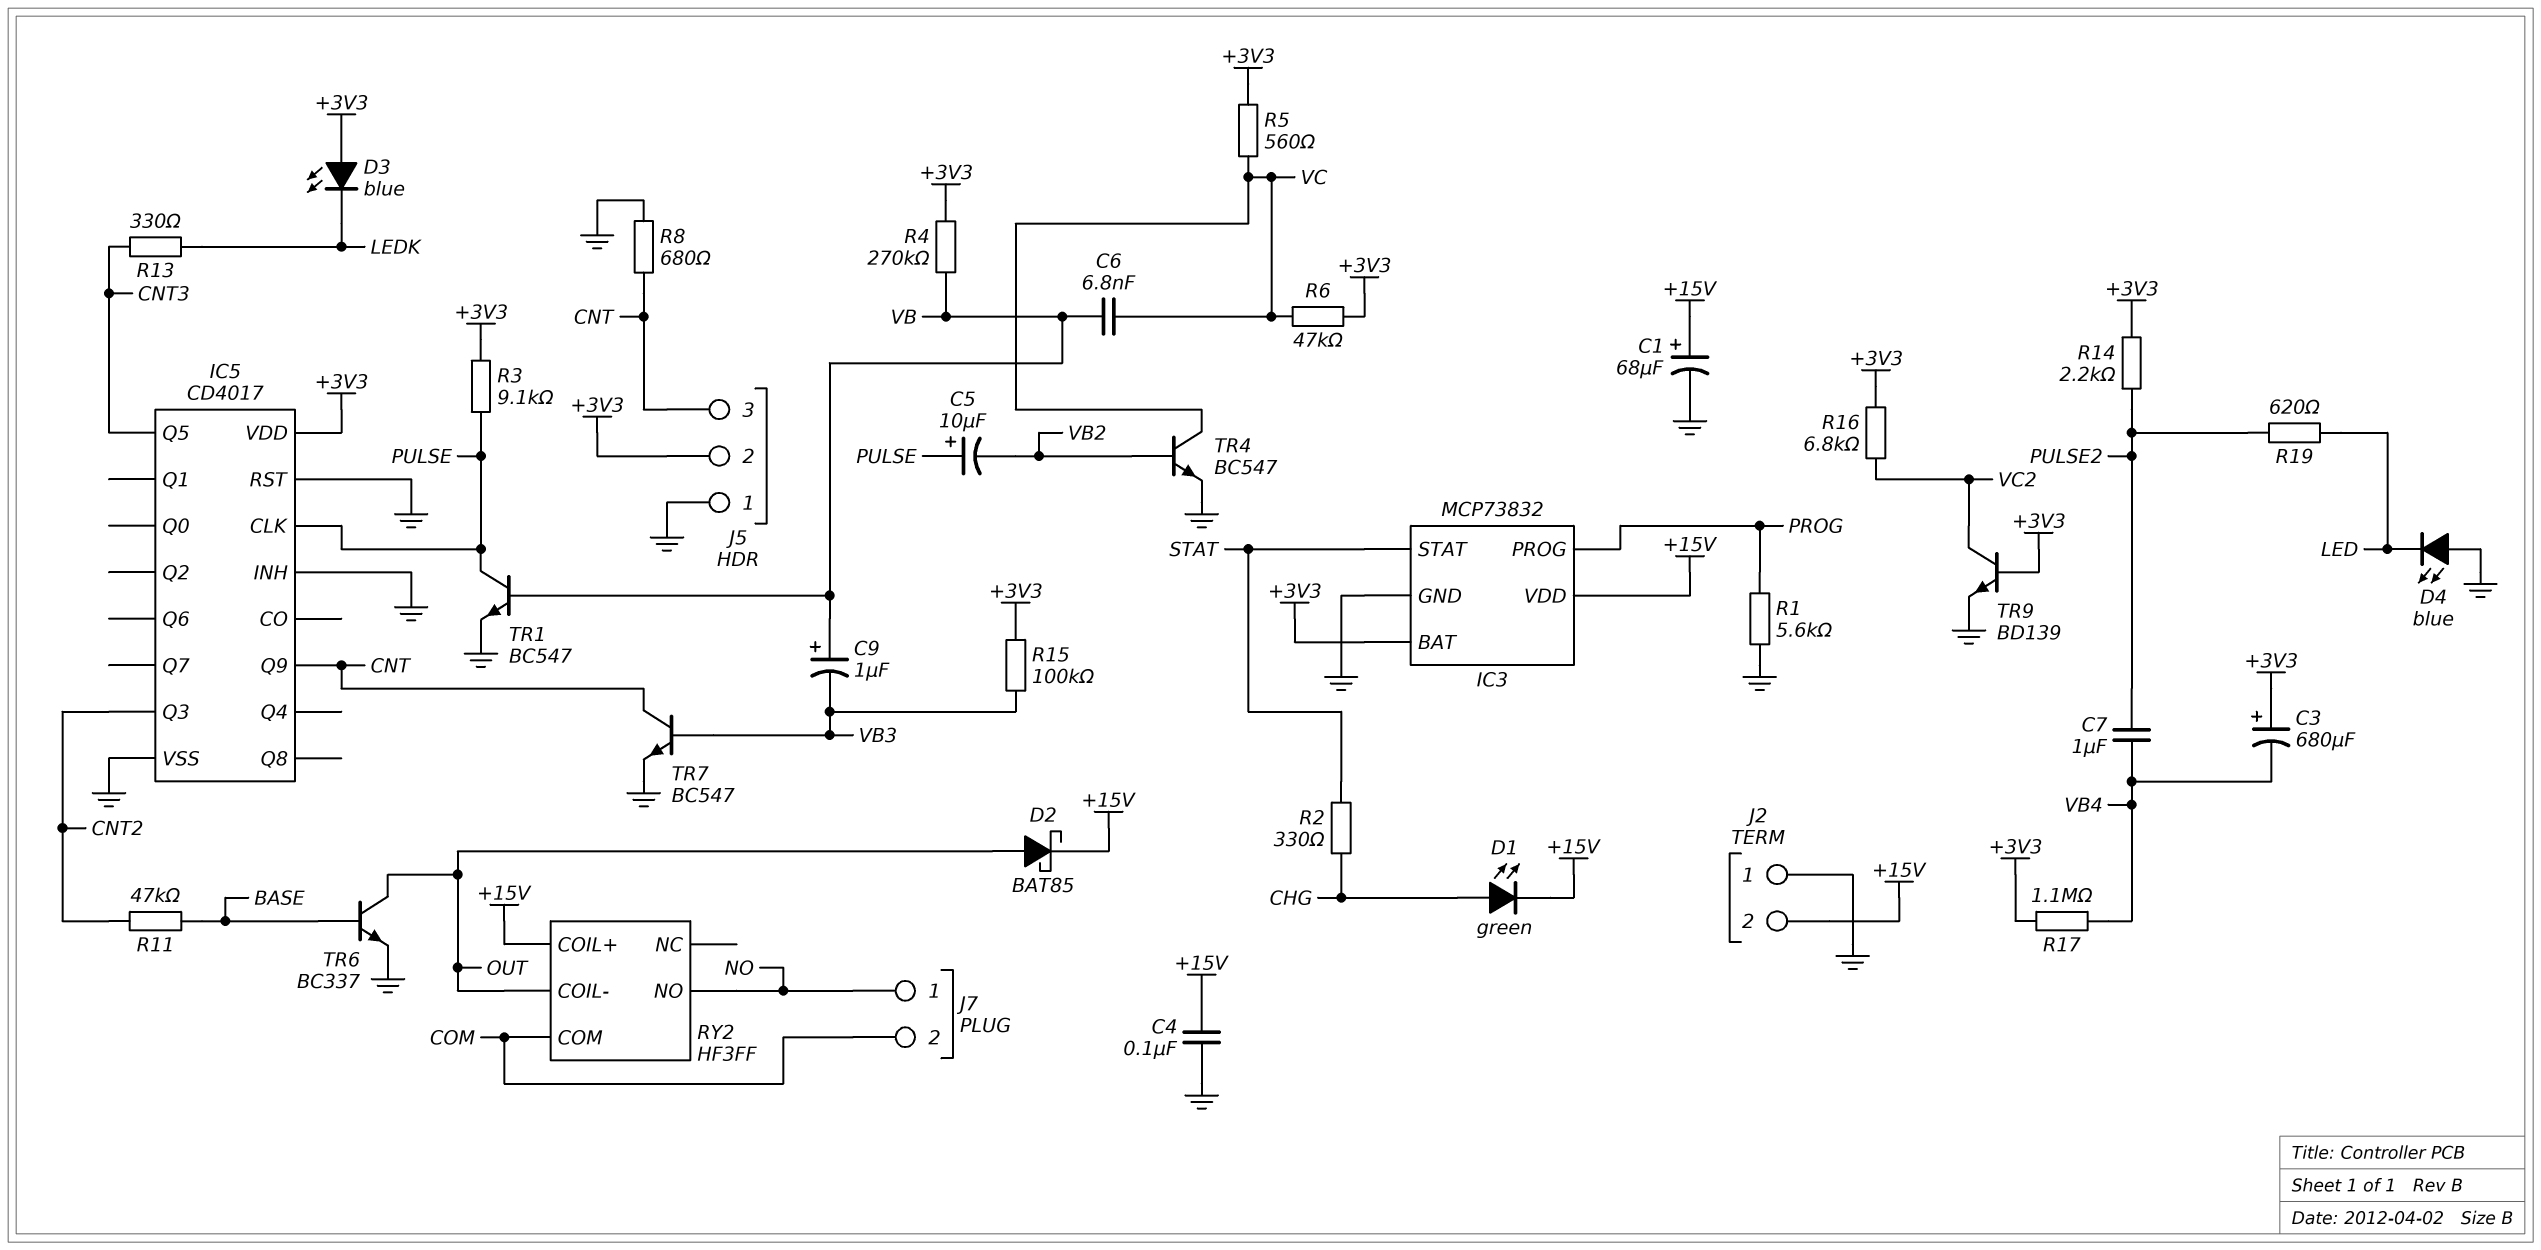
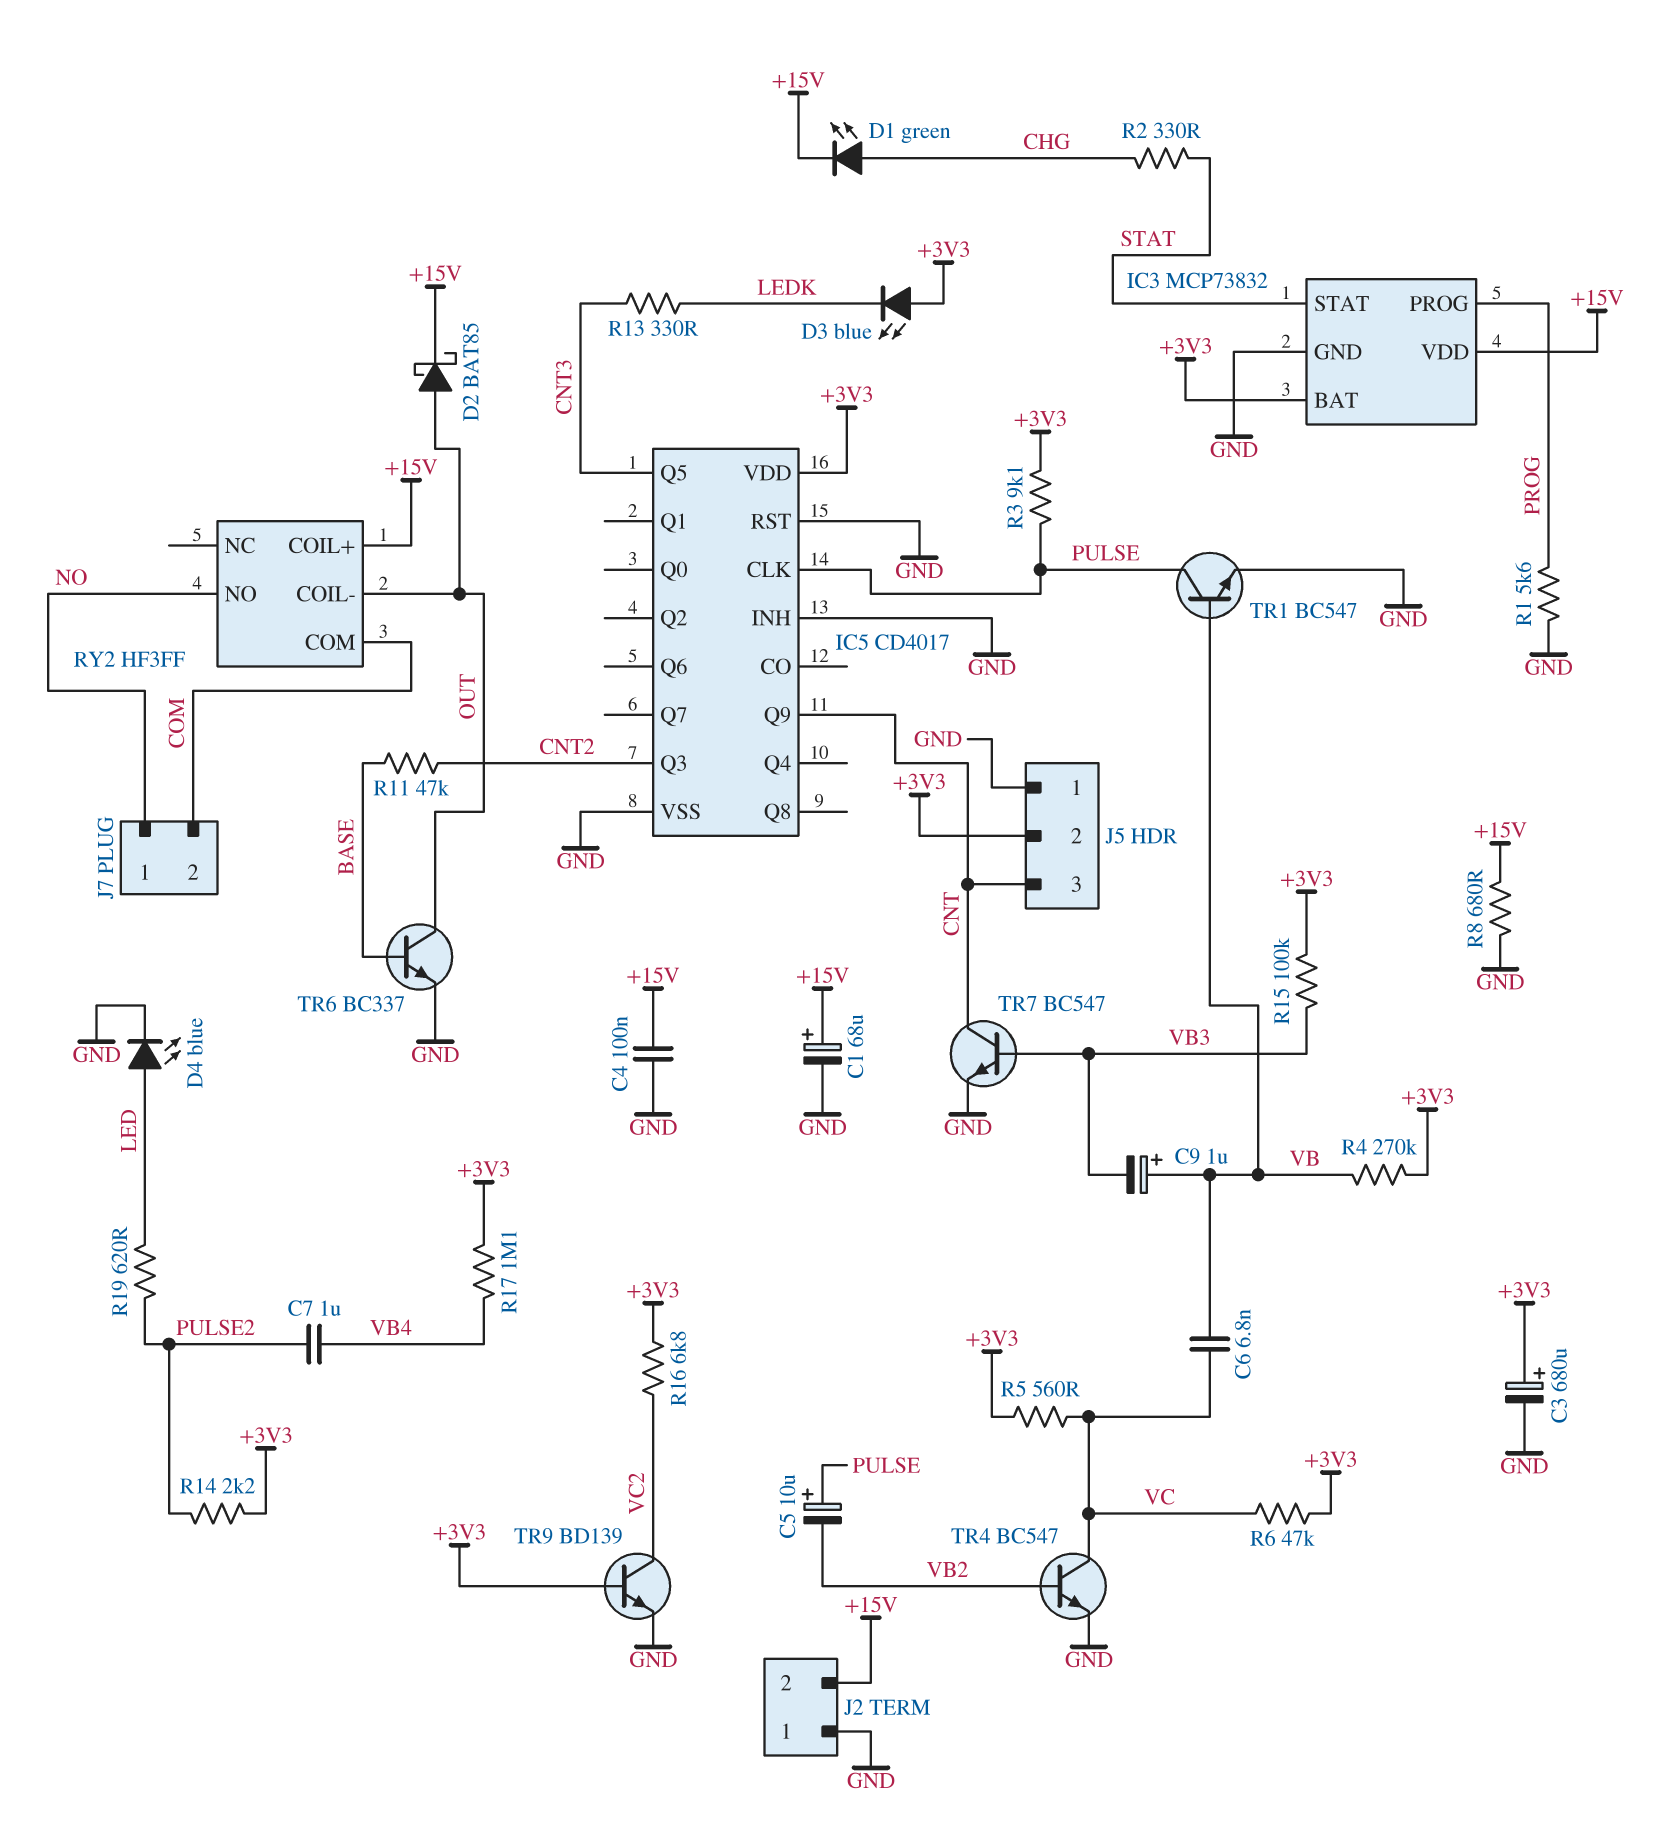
C3: 680uF (plus +3V3, minus VB4) -> 680uF (plus +3V3, minus GND)
D4: LED blue (A GND, K LED) -> LED blue (A LED, K GND)
R8: 680 (CNT, GND) -> 680 (+15V, GND)

